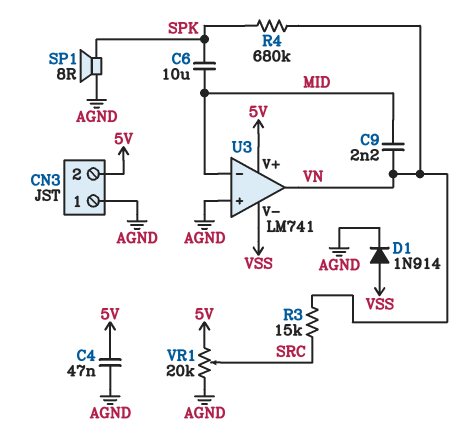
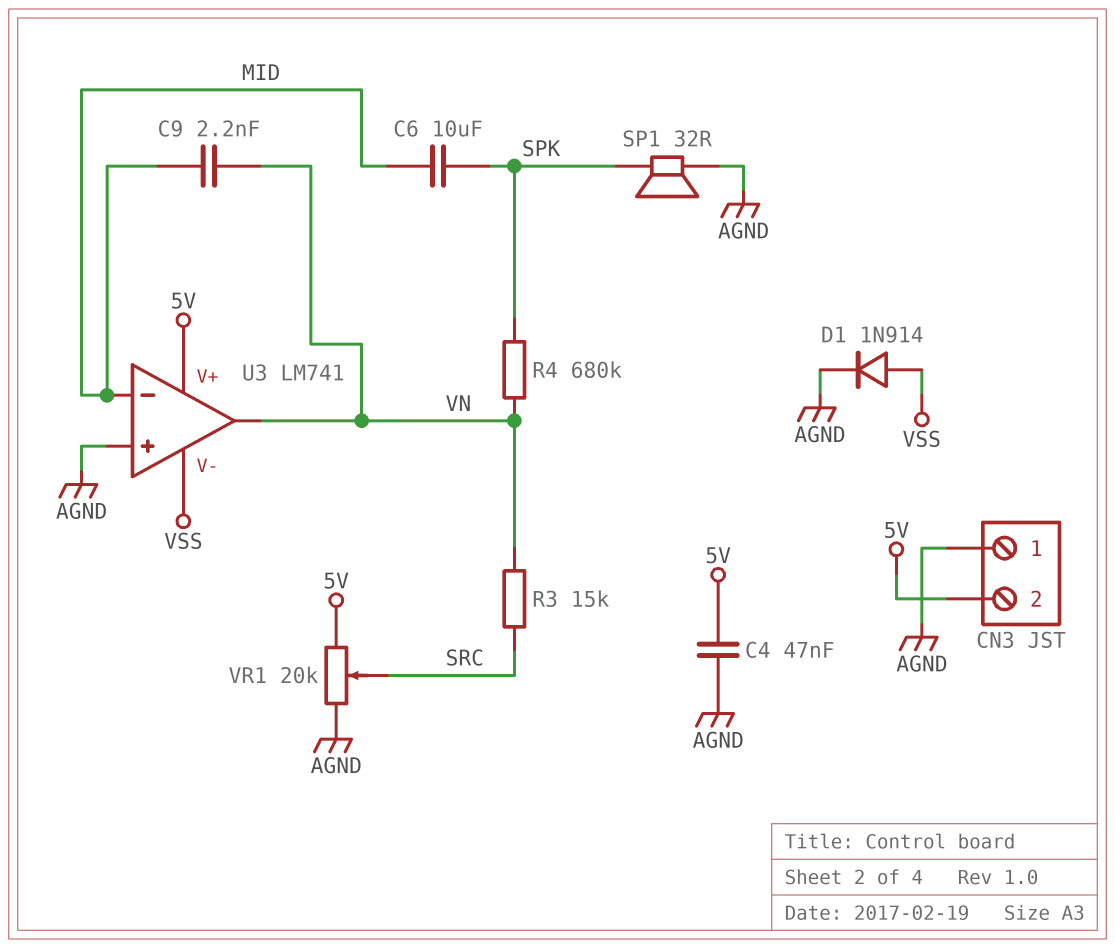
SP1: speaker 8R (AGND, SPK) -> speaker 32R (AGND, SPK)

